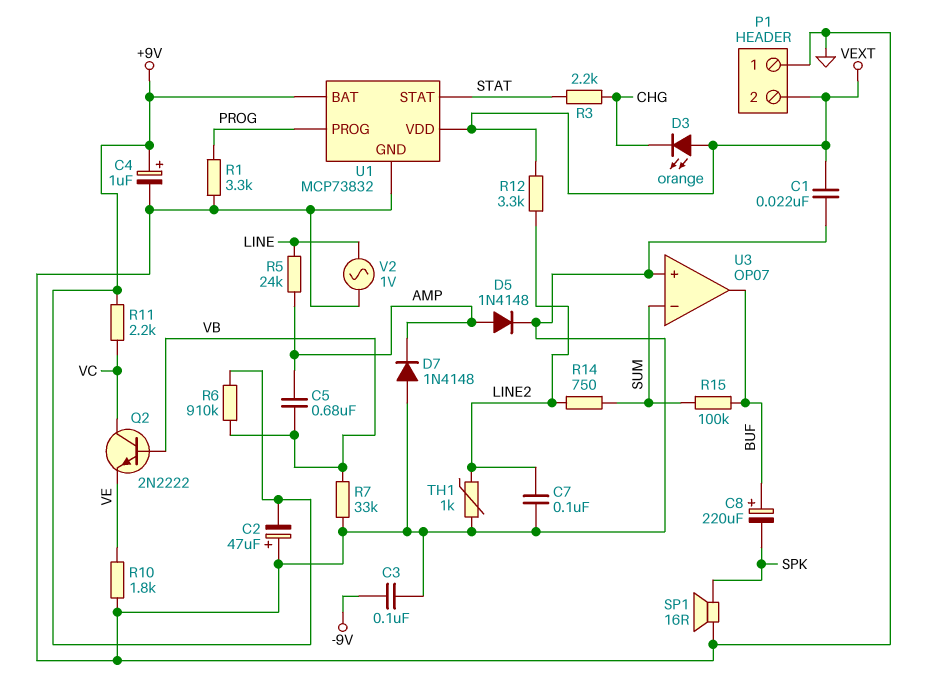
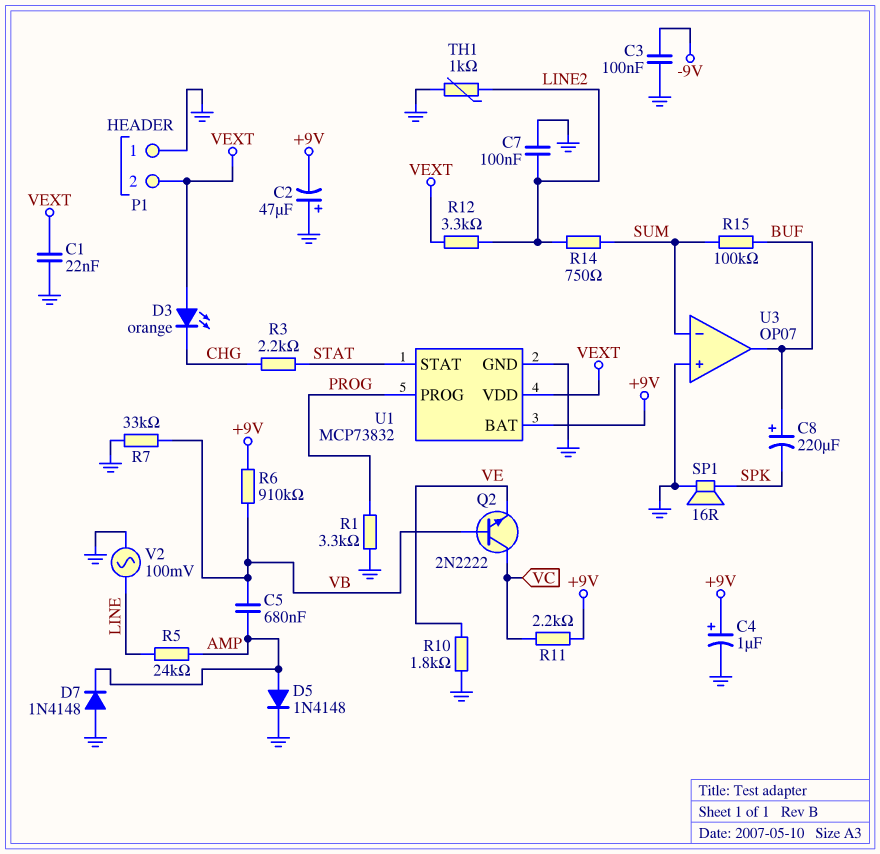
V2: AC 1V (GND, LINE) -> AC 100mV (GND, LINE)

